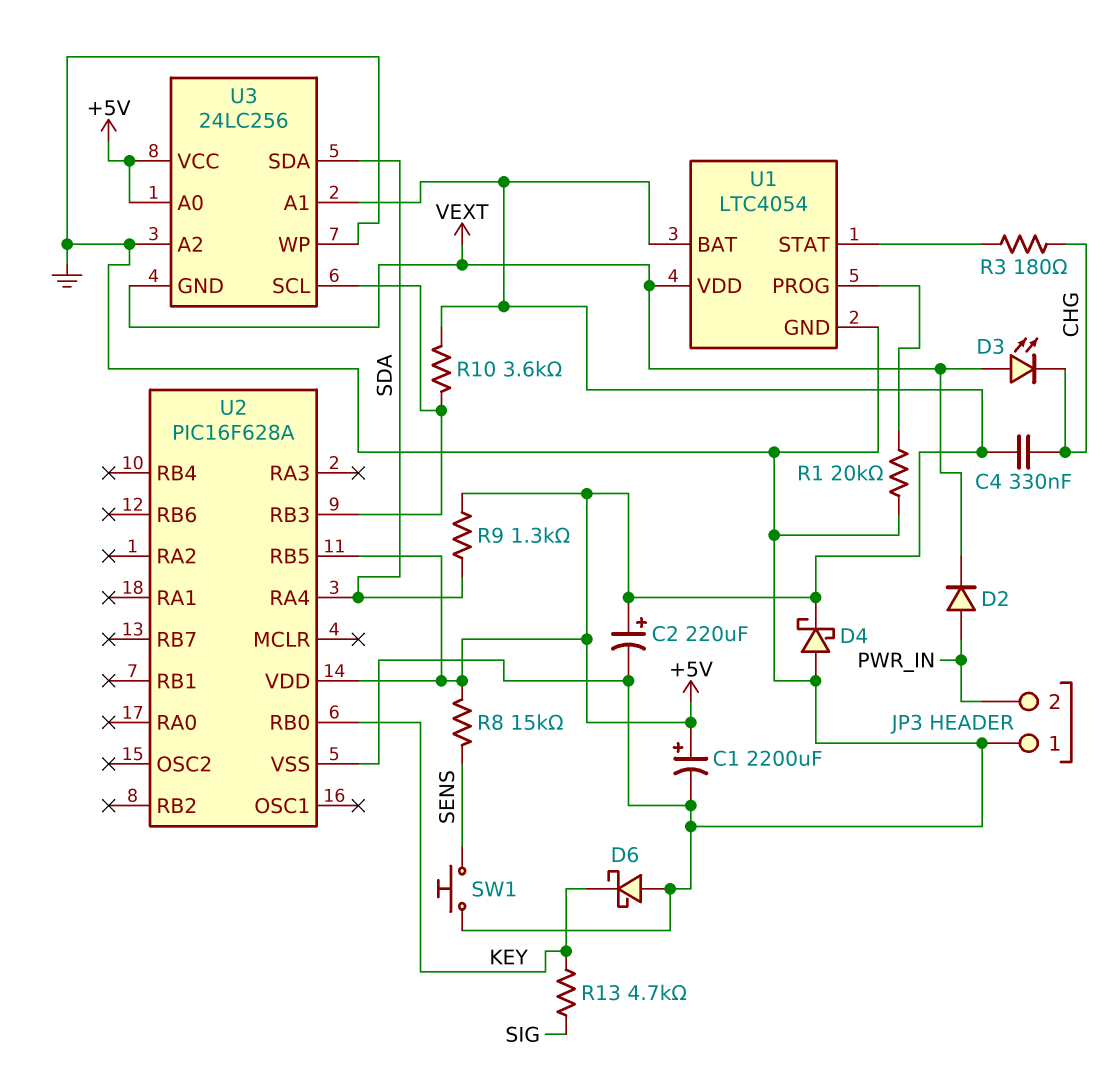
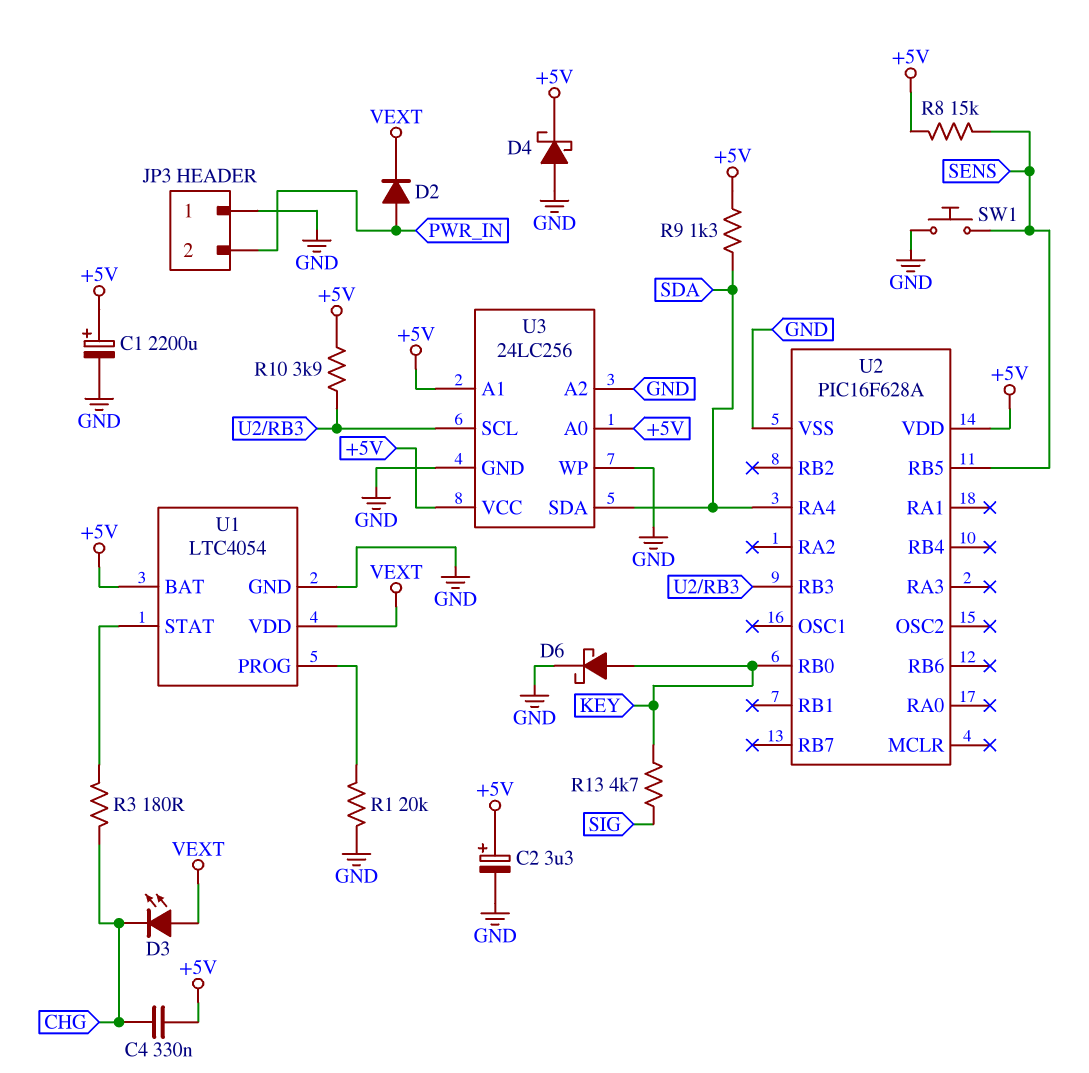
C2: 220uF (plus +5V, minus GND) -> 3.3uF (plus +5V, minus GND)
D6: schottky (A GND, K KEY) -> schottky (A KEY, K GND)
R10: 3.6k (+5V, U2/RB3) -> 3.9k (+5V, U2/RB3)
U2 pin RB5: +5V -> SENS
U3 pin GND: VEXT -> GND

